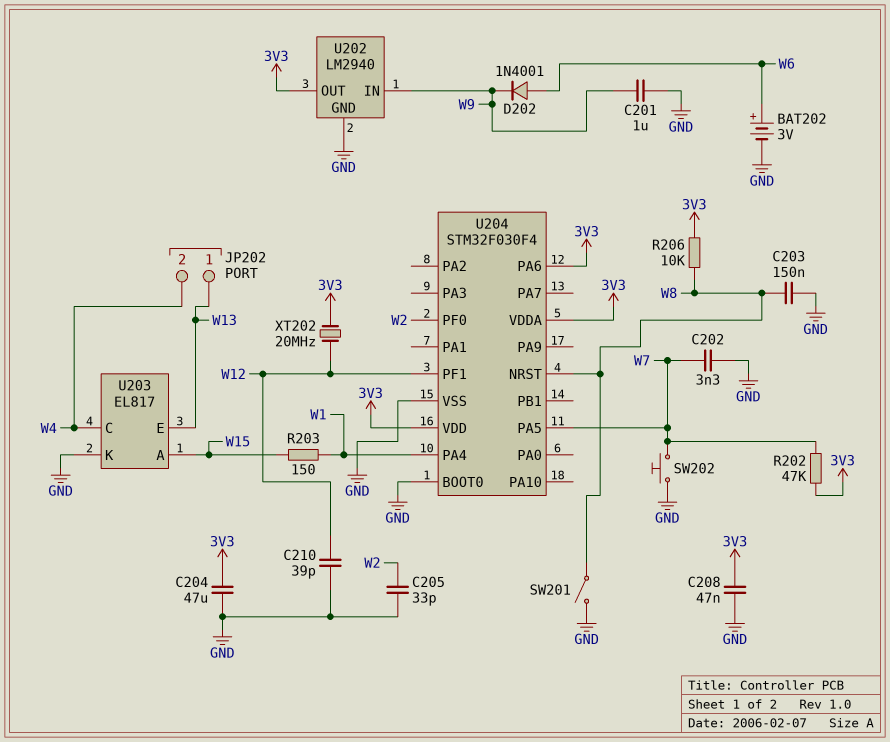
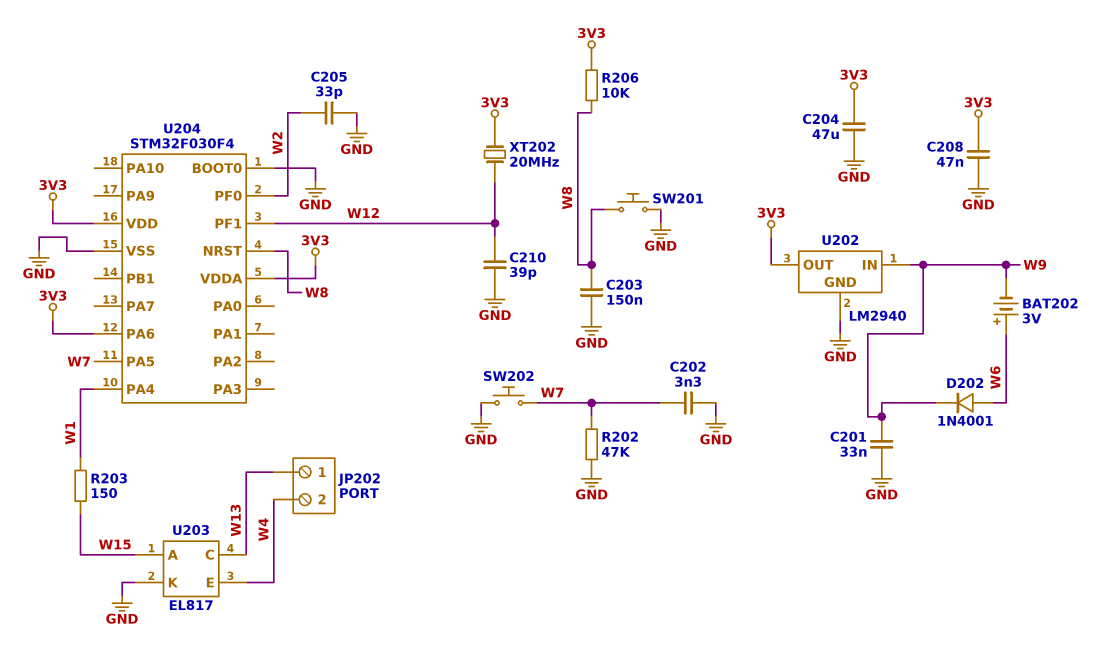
BAT202: 3V (plus W6, minus GND) -> 3V (plus W6, minus W9)
C201: 1uF (GND, W9) -> 33nF (GND, W9)
R202: 47k (3V3, W7) -> 47k (GND, W7)
SW201: switch (GND, W8) -> button (GND, W8)
U203 pin C: W4 -> W13
U203 pin E: W13 -> W4

